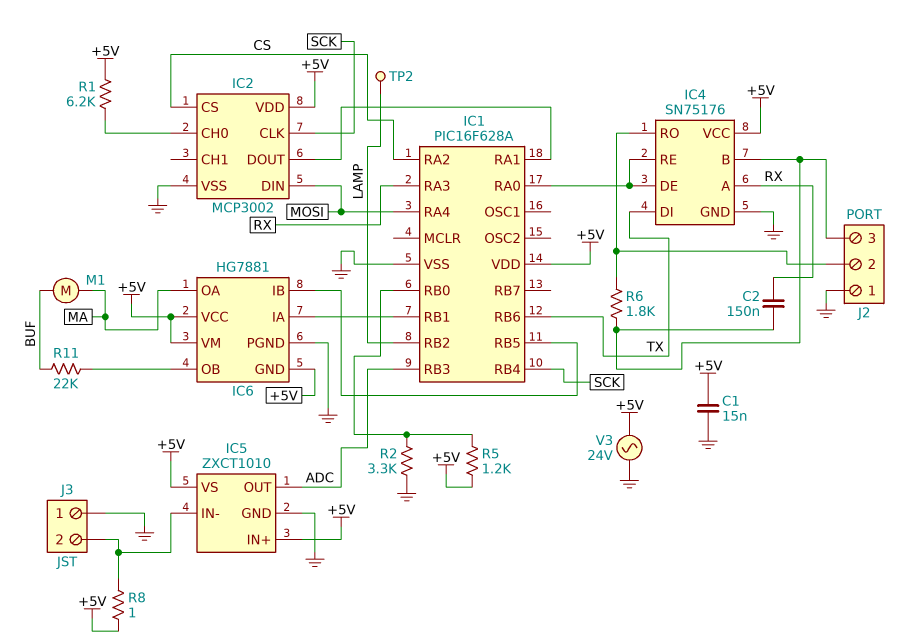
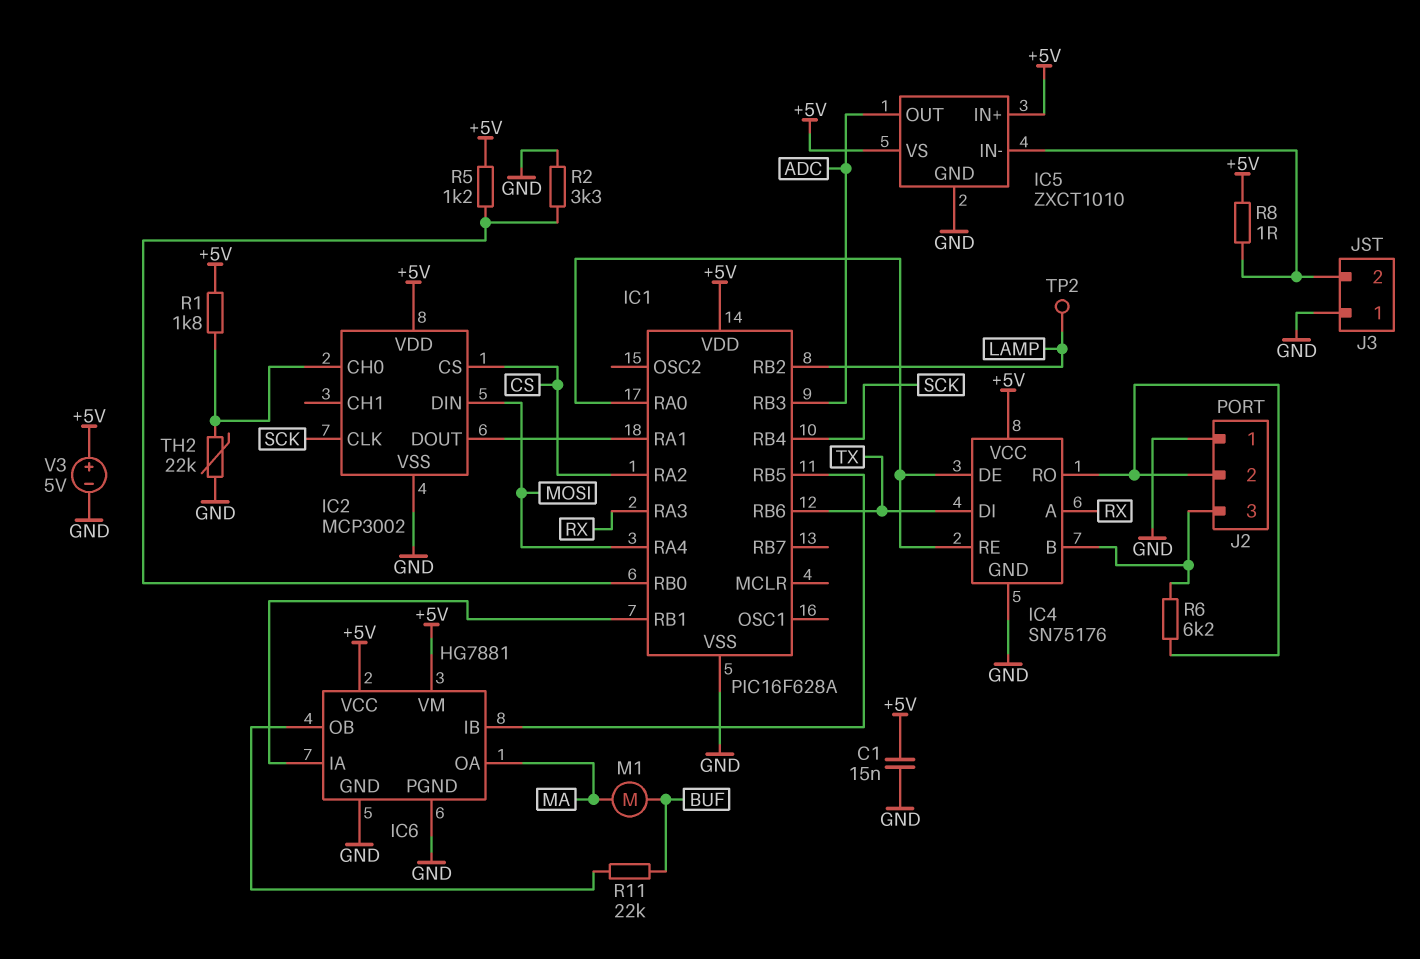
C2: 150nF (IC4/B, RX) -> none
IC6 pin GND: +5V -> GND
R1: 6.2k (+5V, IC2/CH0) -> 1.8k (+5V, IC2/CH0)
R6: 1.8k (IC4/B, IC4/RO) -> 6.2k (IC4/B, IC4/RO)
TH2: none -> 22k (GND, IC2/CH0)
V3: AC 24V (+5V, GND) -> 5V (plus +5V, minus GND)

